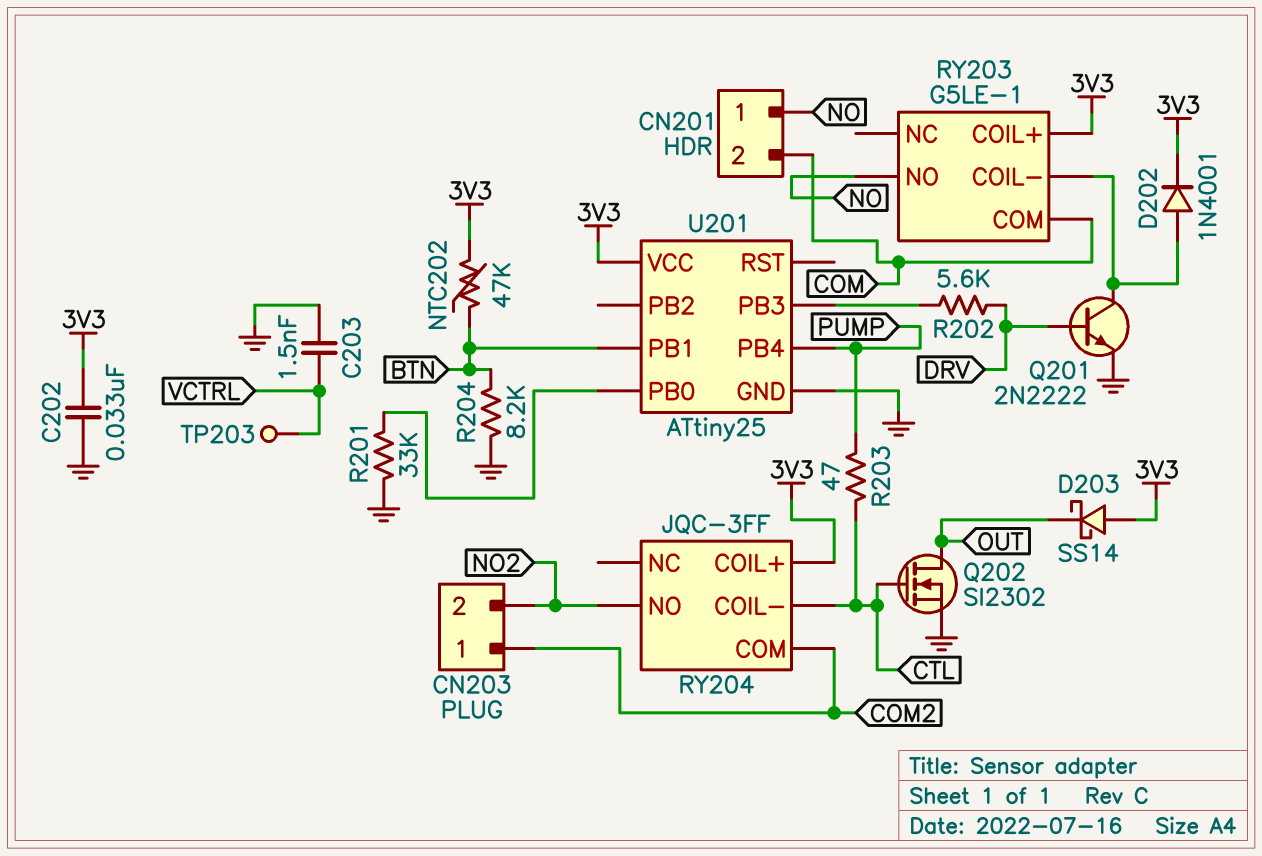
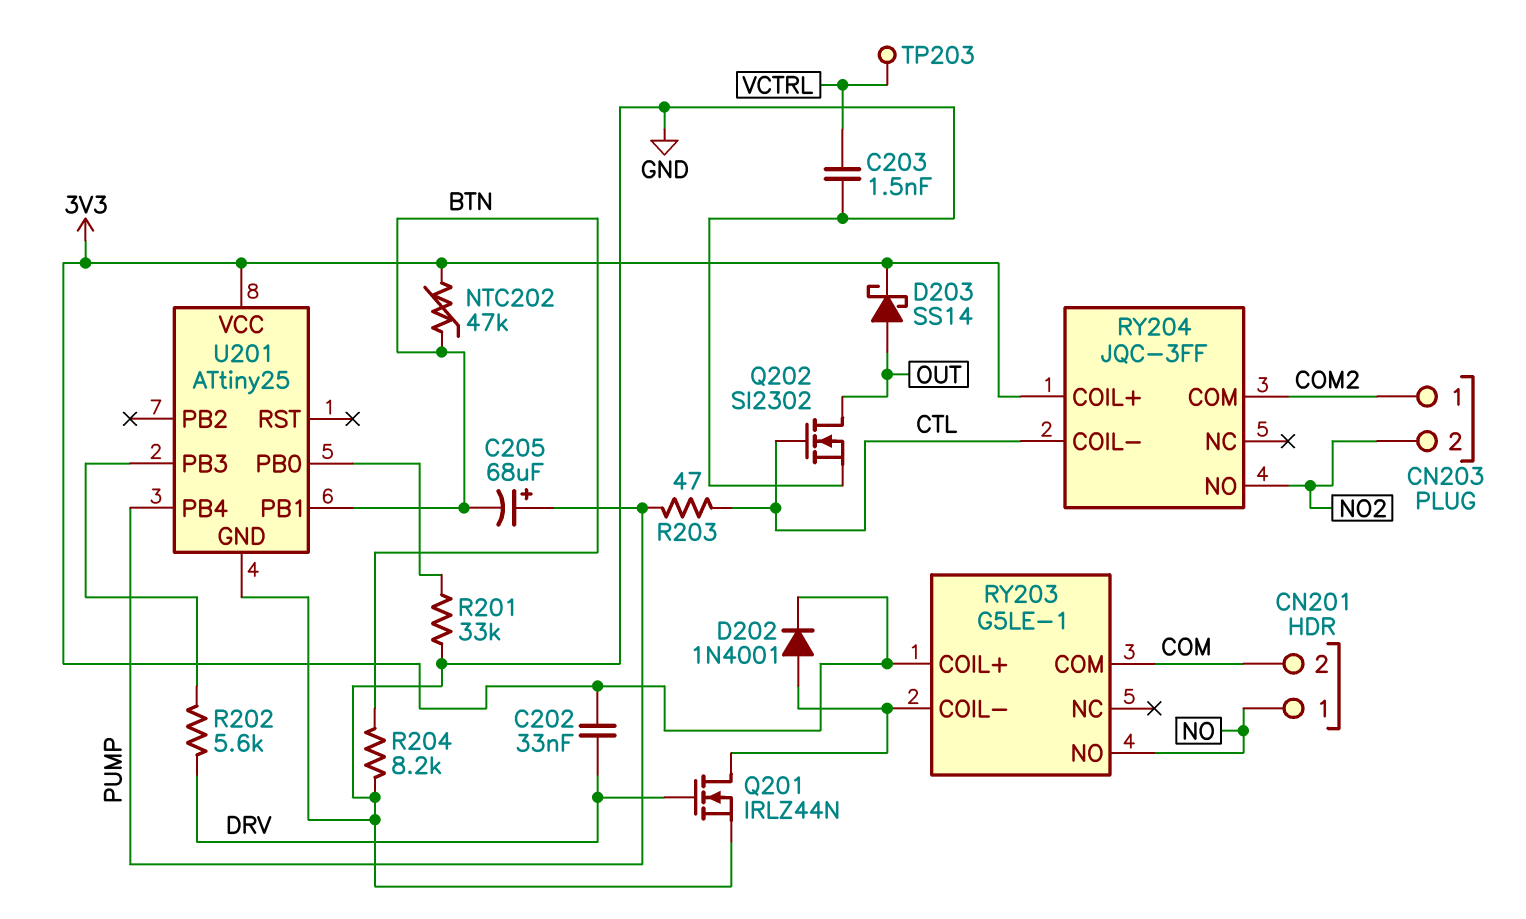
C202: 33nF (3V3, GND) -> 33nF (3V3, DRV)
C205: none -> 68uF (plus PUMP, minus BTN)
D203: schottky SS14 (A 3V3, K OUT) -> schottky SS14 (A OUT, K 3V3)
Q201: NPN 2N2222 (B DRV, C RY203/COIL-, E GND) -> NMOS IRLZ44N (G DRV, D RY203/COIL-, S GND)

